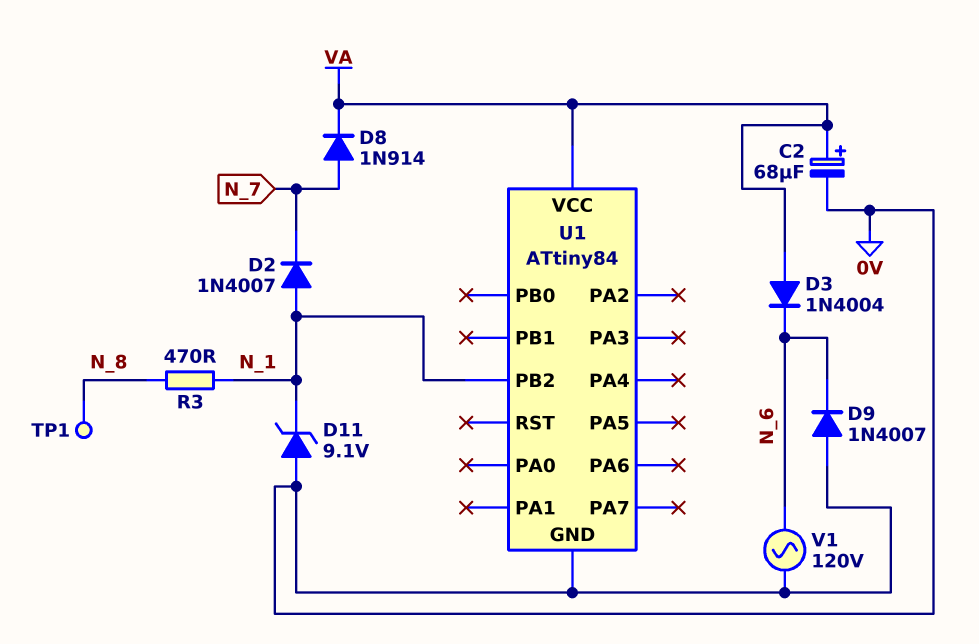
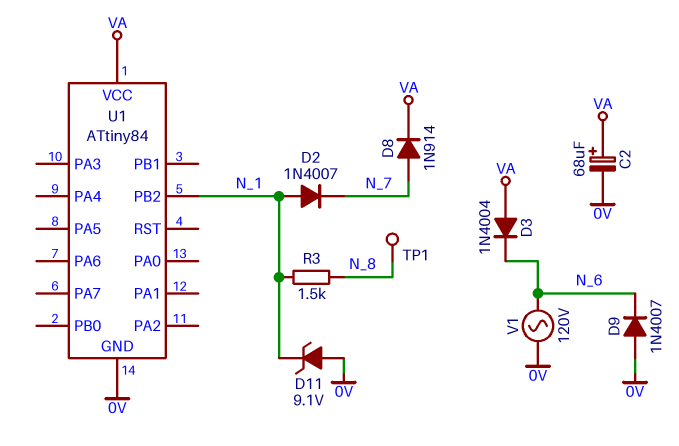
R3: 470 (N_1, N_8) -> 1.5k (N_1, N_8)

